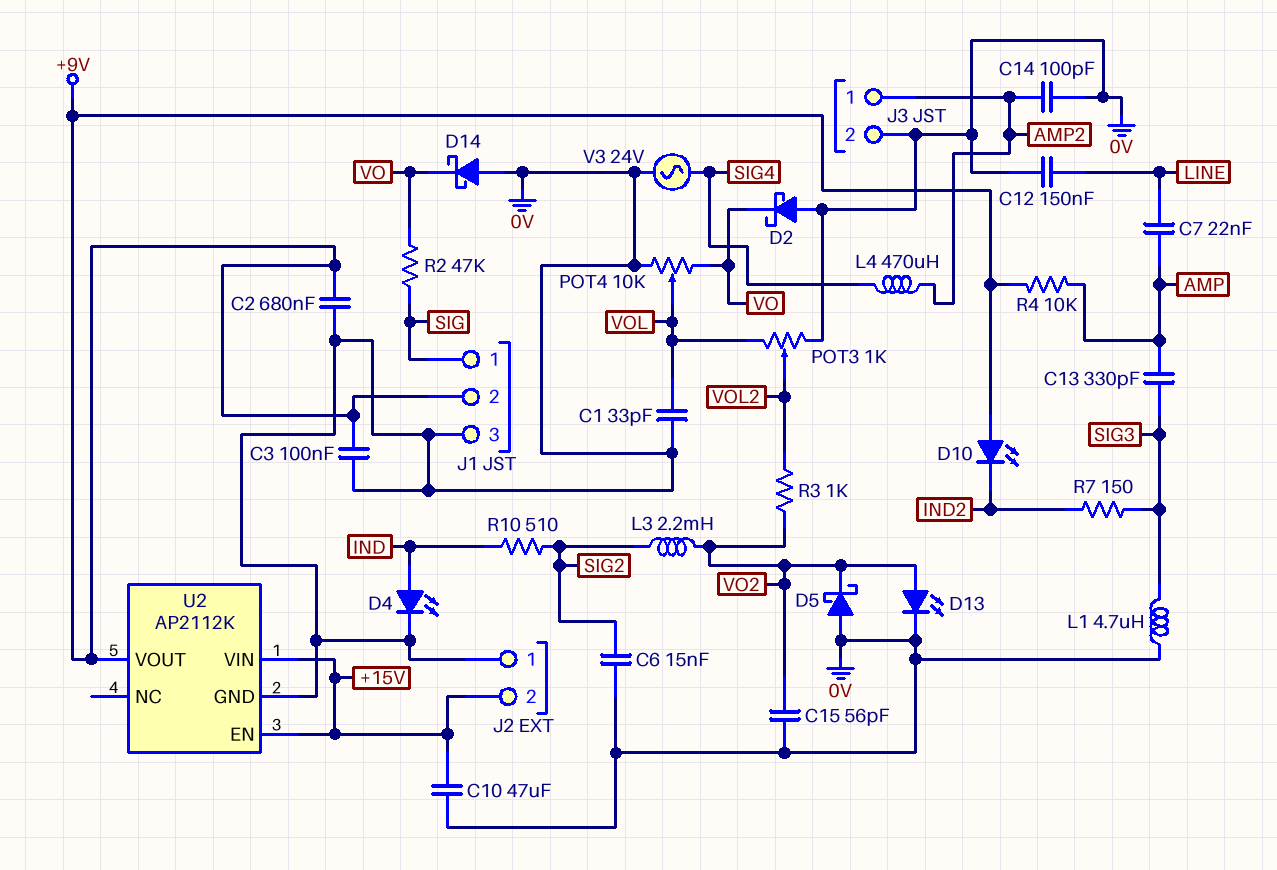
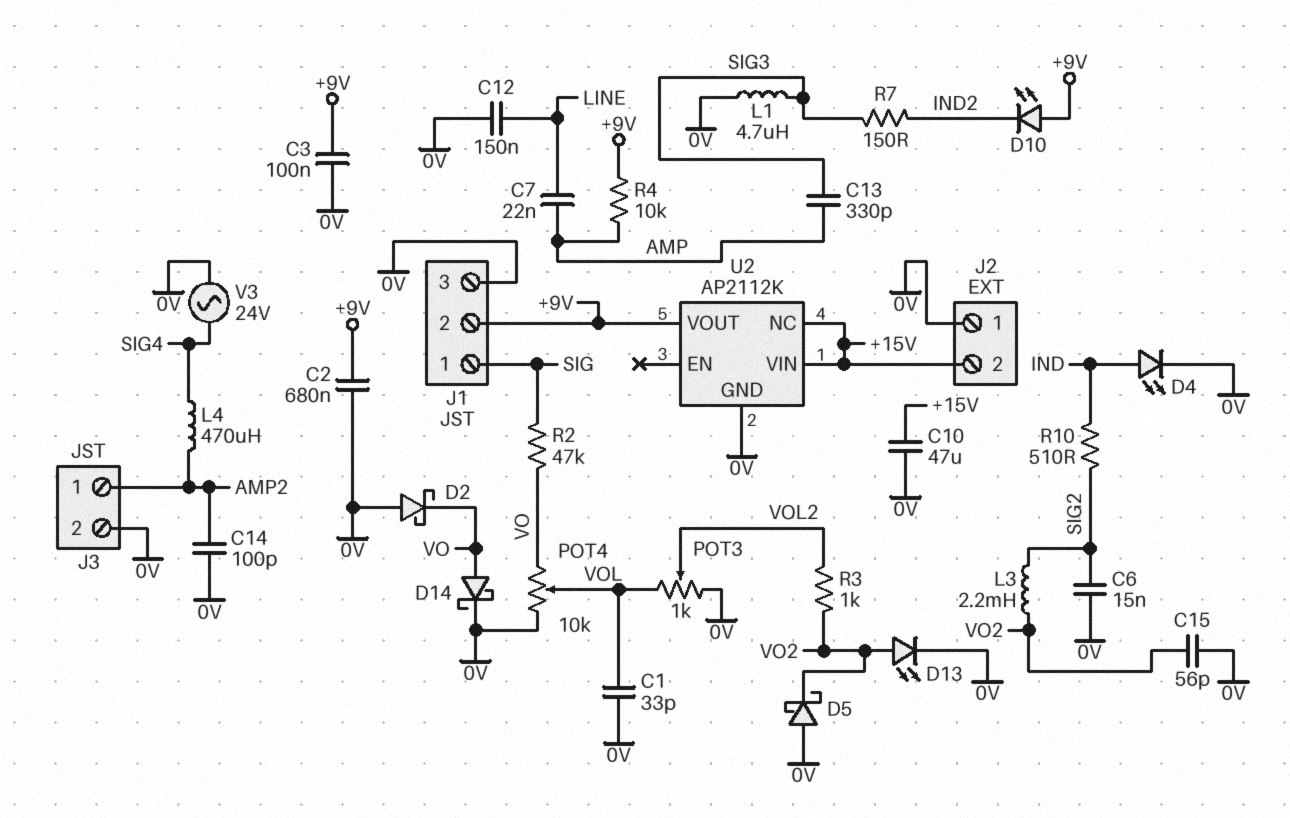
D14: schottky (A 0V, K VO) -> schottky (A VO, K 0V)
U2 pin EN: +15V -> none
U2 pin NC: none -> +15V

